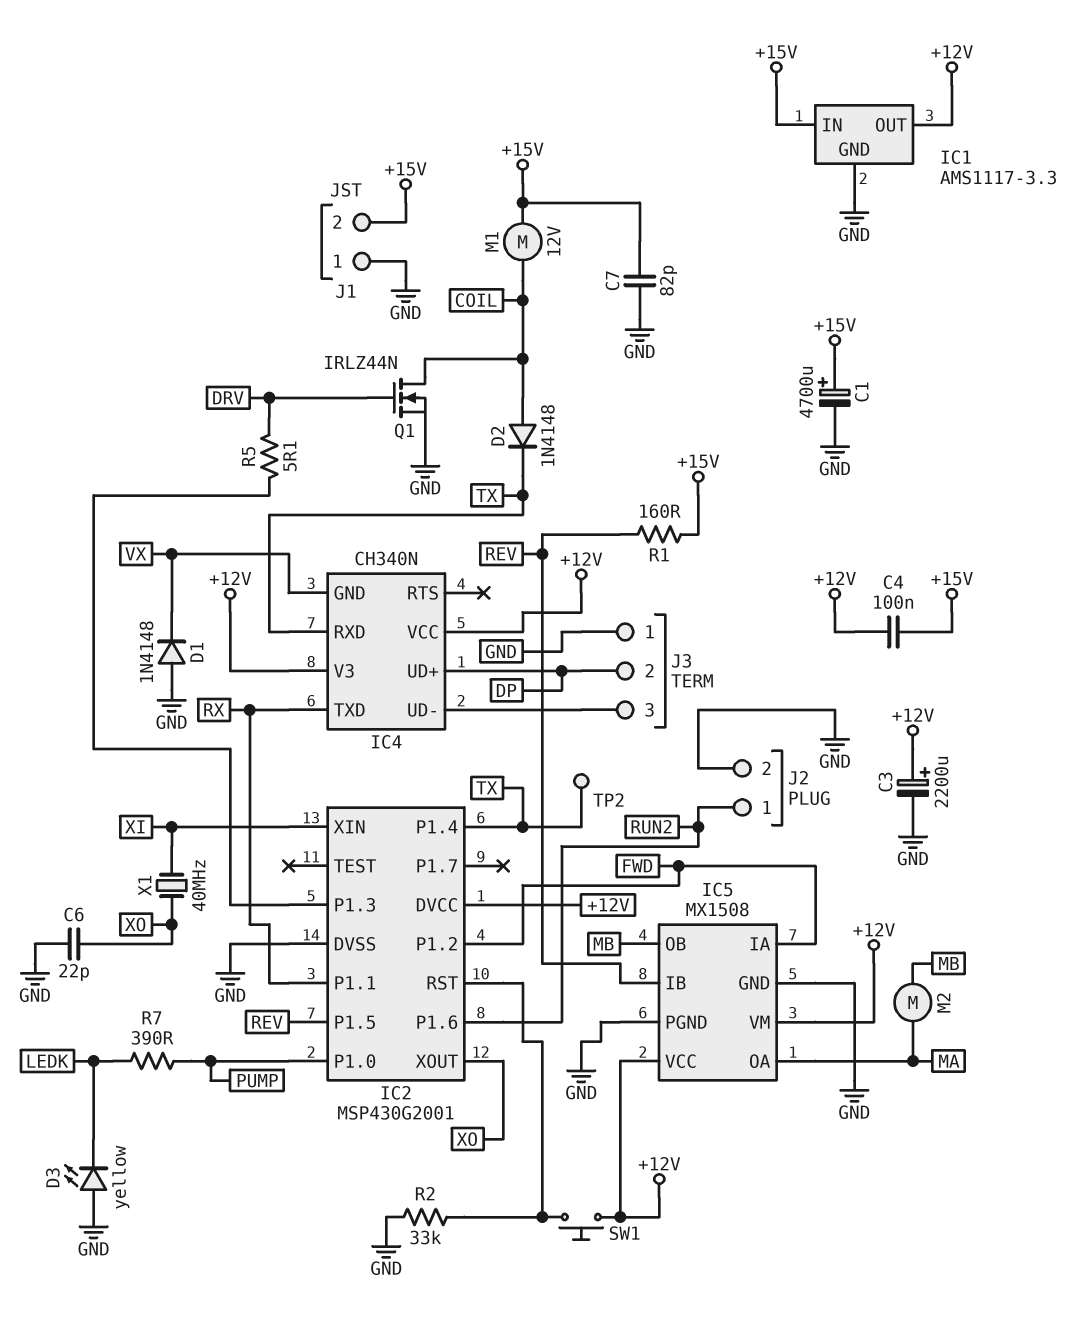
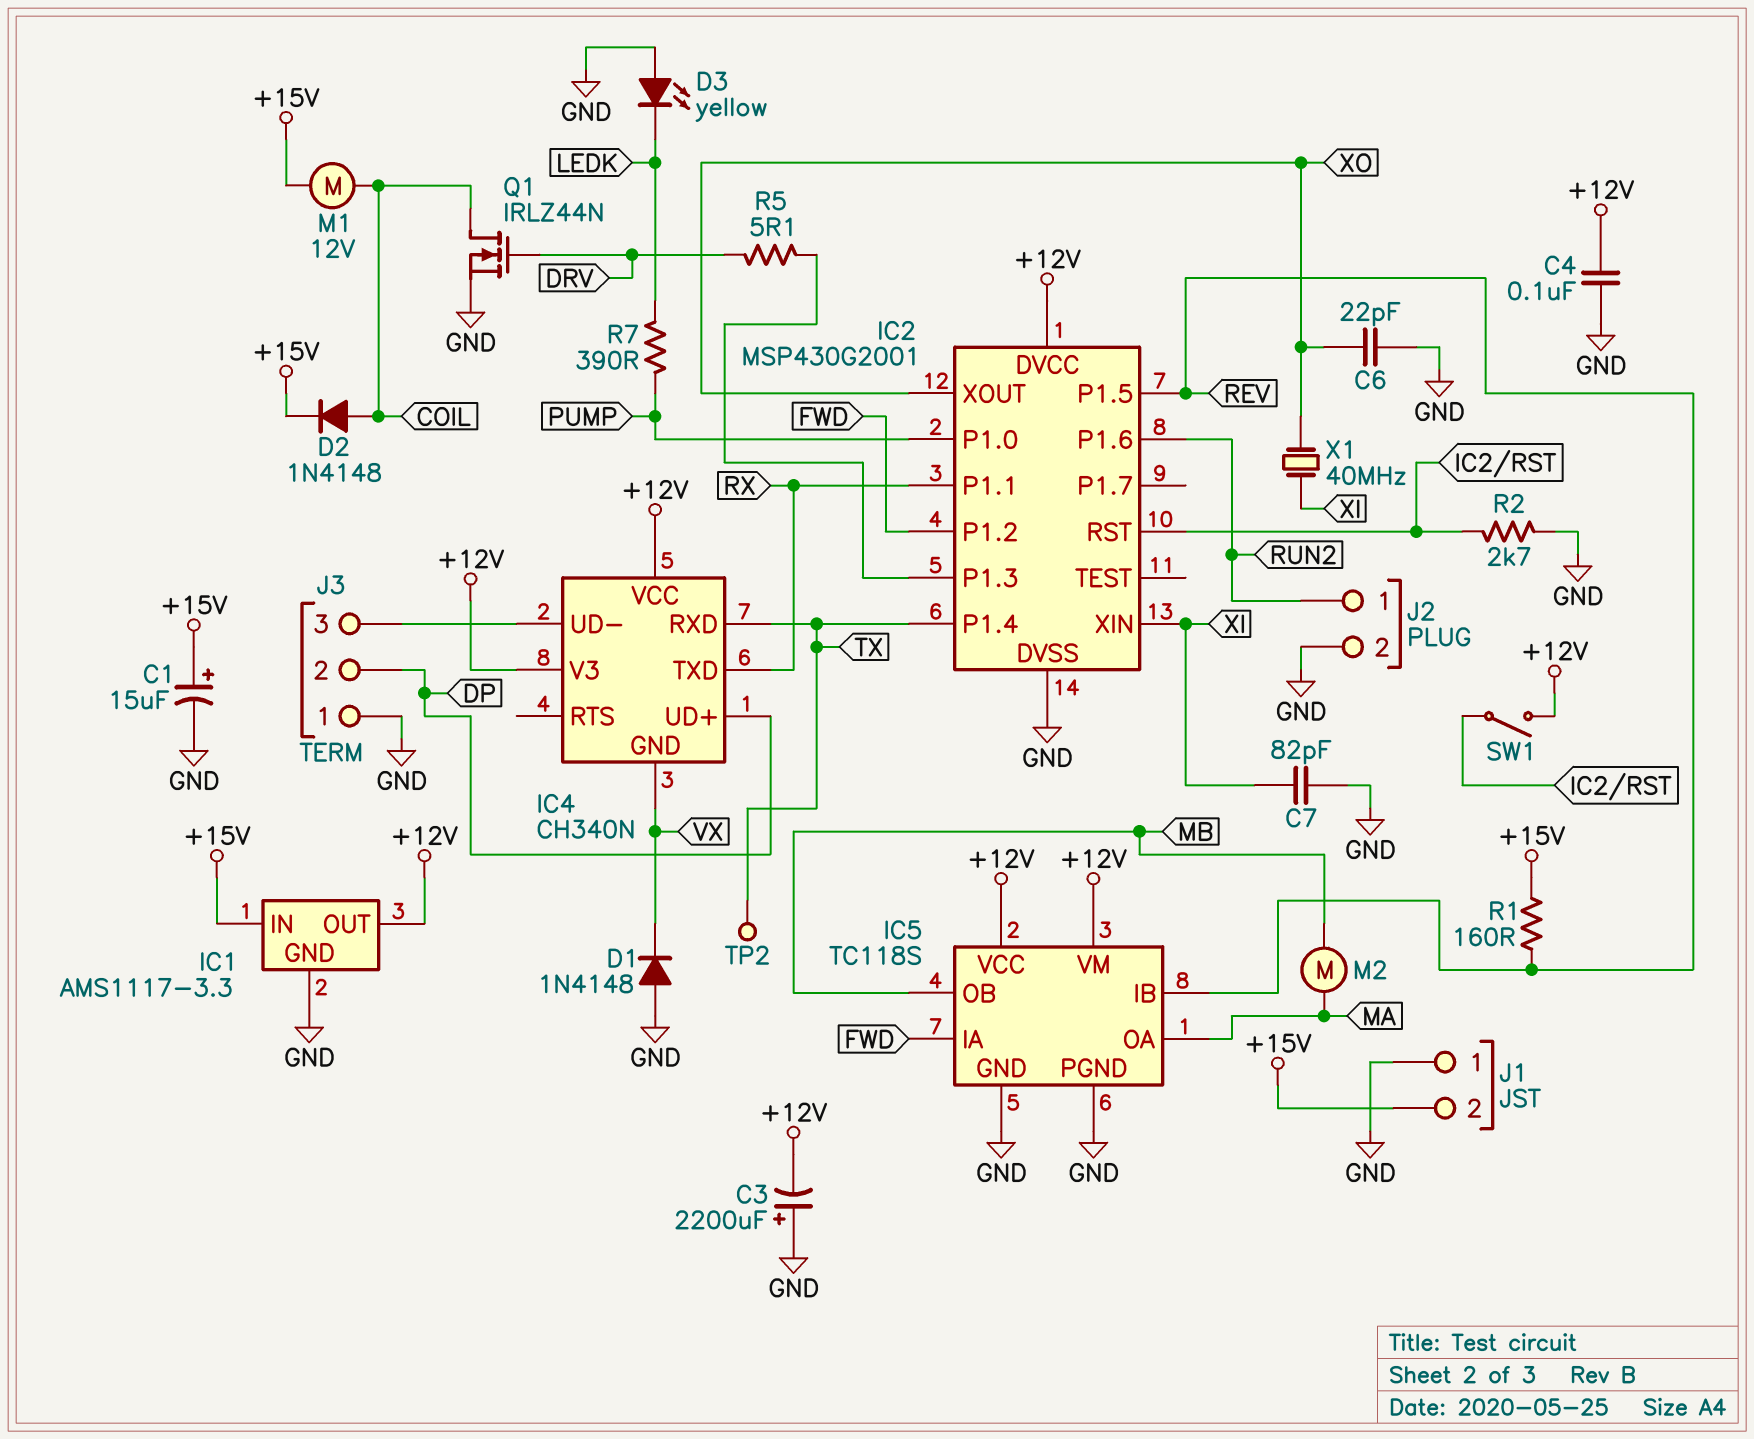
C1: 4700uF (plus +15V, minus GND) -> 15uF (plus +15V, minus GND)
C3: 2200uF (plus +12V, minus GND) -> 2200uF (plus GND, minus +12V)
C4: 100nF (+12V, +15V) -> 100nF (+12V, GND)
C7: 82pF (+15V, GND) -> 82pF (GND, XI)
D2: diode 1N4148 (A COIL, K TX) -> diode 1N4148 (A COIL, K +15V)
IC5: MX1508 -> TC118S
R2: 33k (GND, IC2/RST) -> 2.7k (GND, IC2/RST)
SW1: button (+12V, IC2/RST) -> switch (+12V, IC2/RST)

